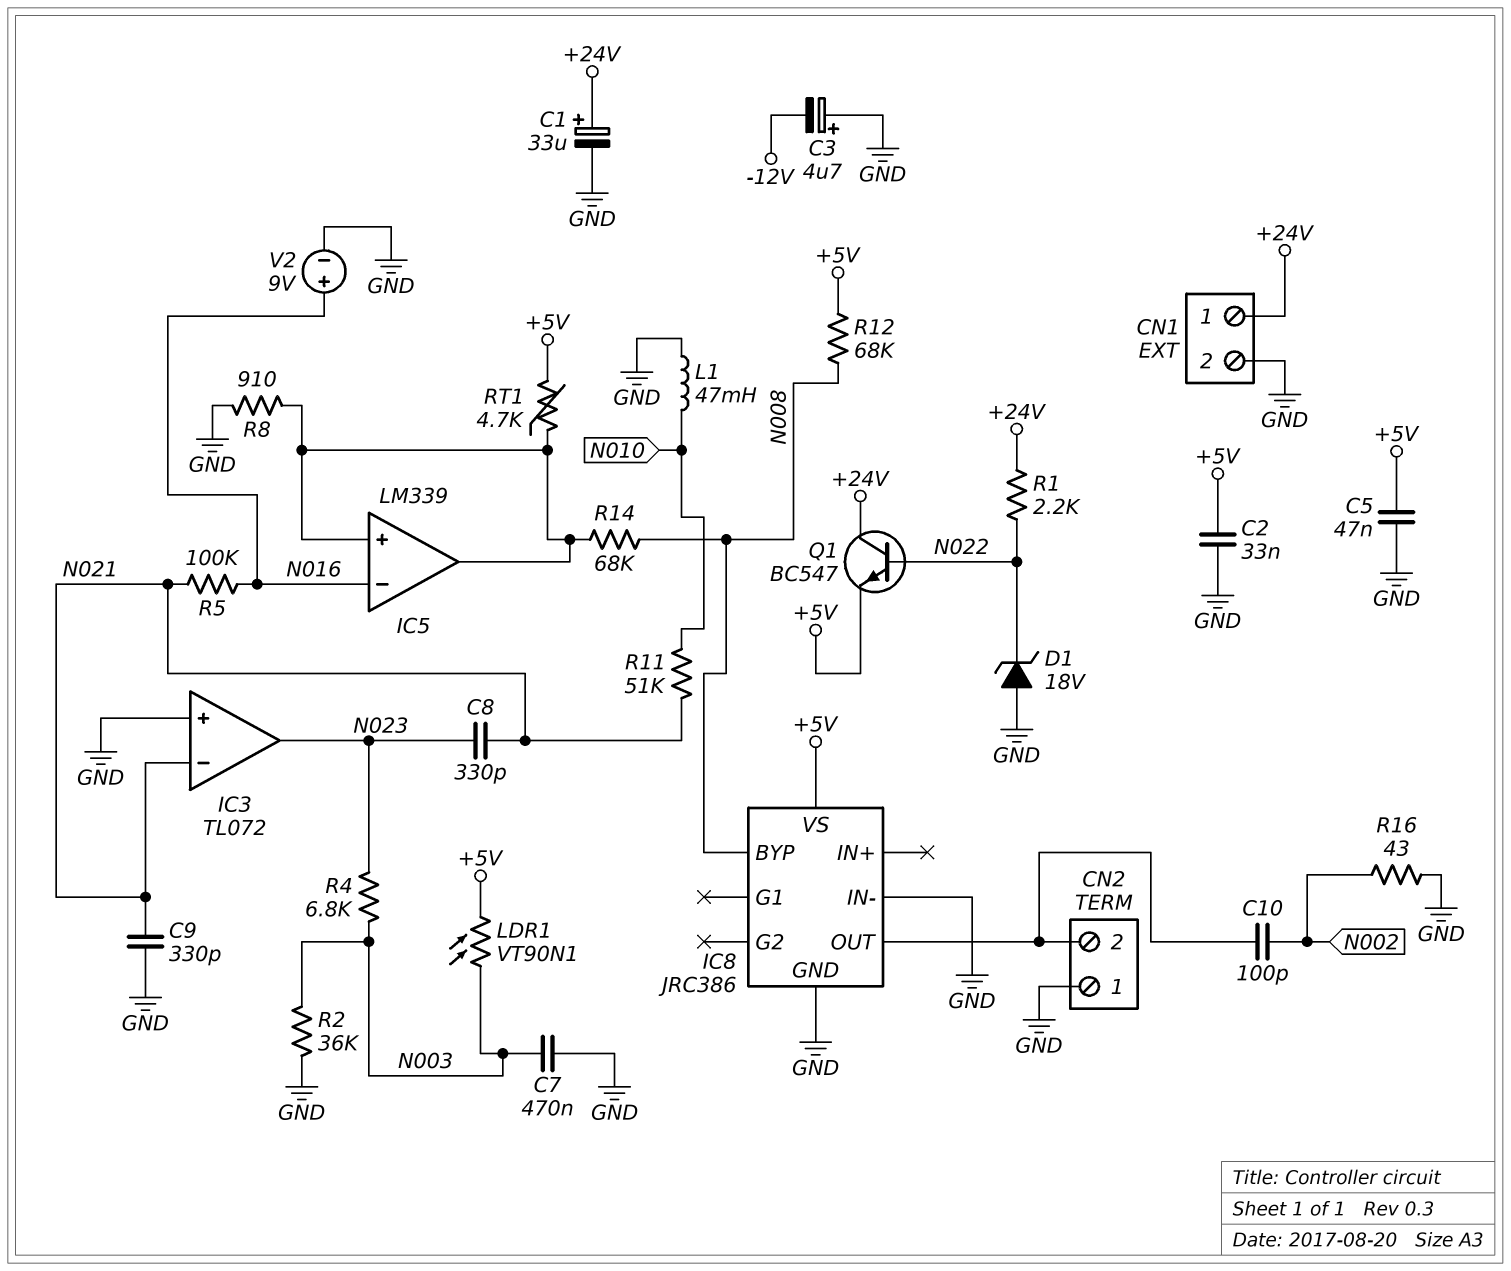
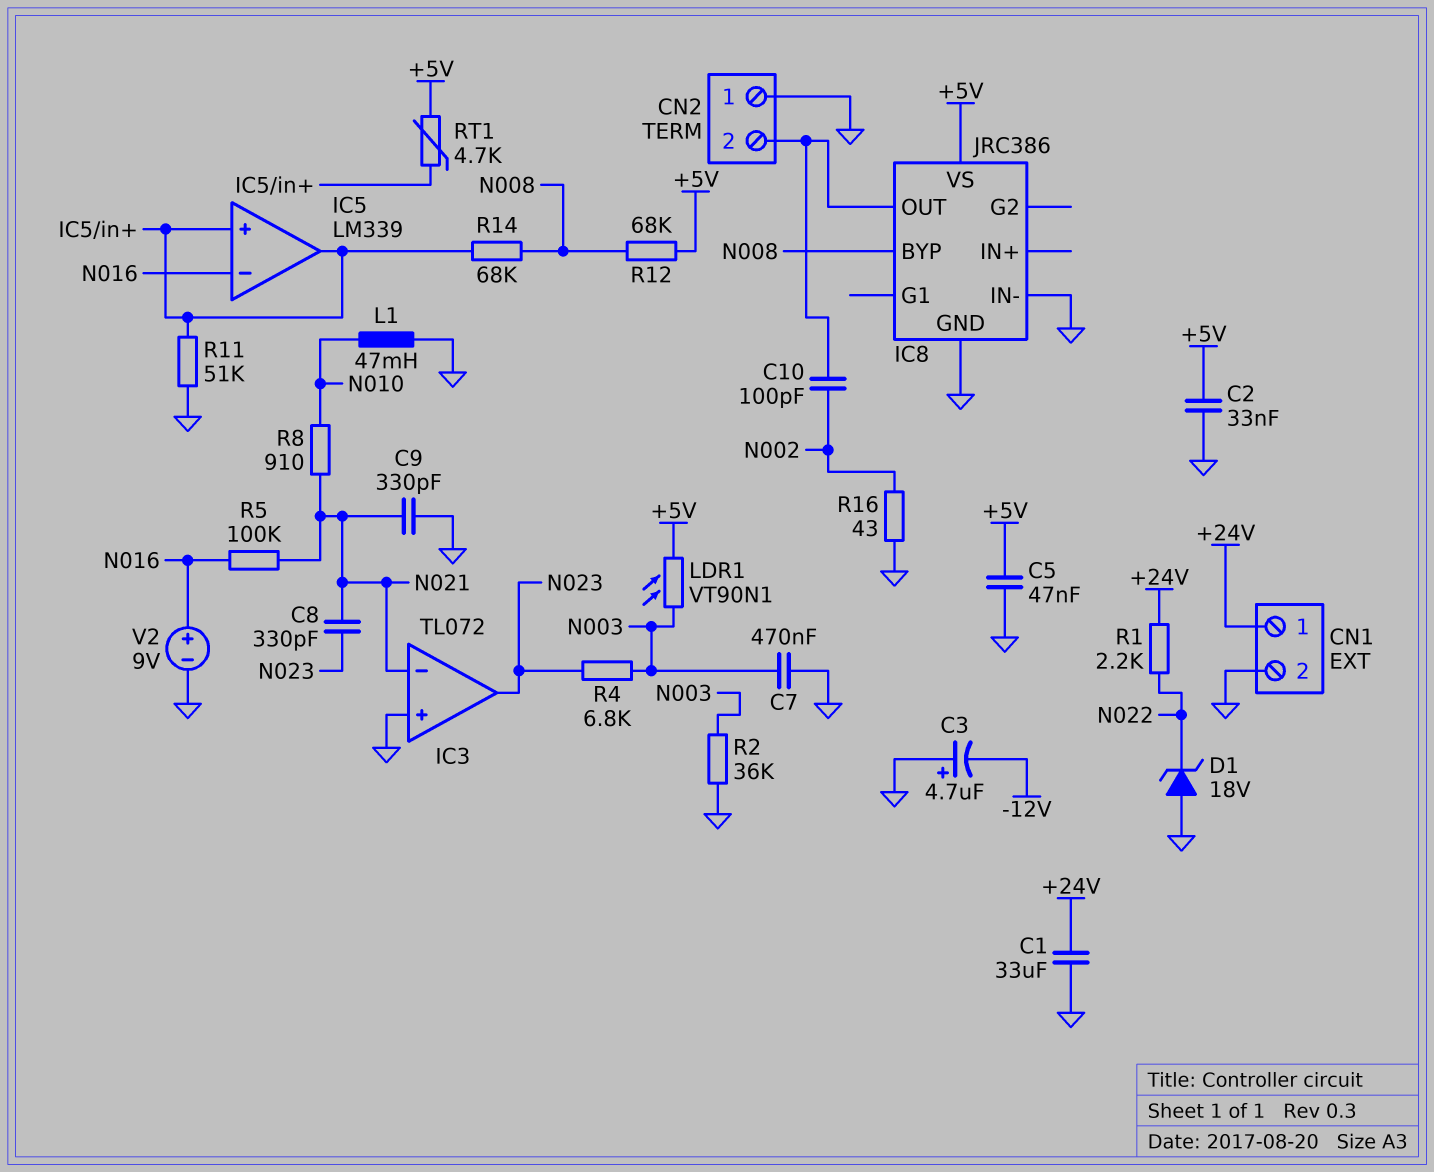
C1: 33uF (plus +24V, minus GND) -> 33uF (+24V, GND)
Q1: NPN BC547 (B N022, C +24V, E +5V) -> none
R8: 910 (GND, IC5/in+) -> 910 (N010, N021)
R11: 51k (N010, N021) -> 51k (GND, IC5/in+)

